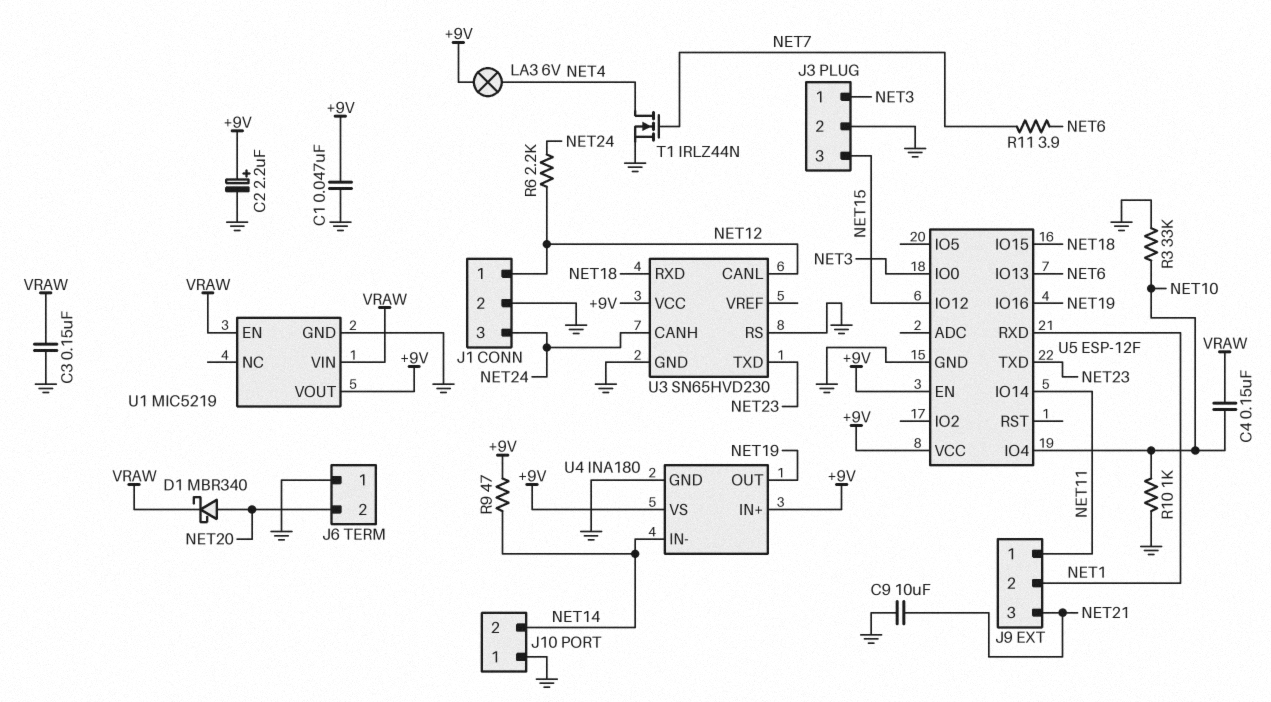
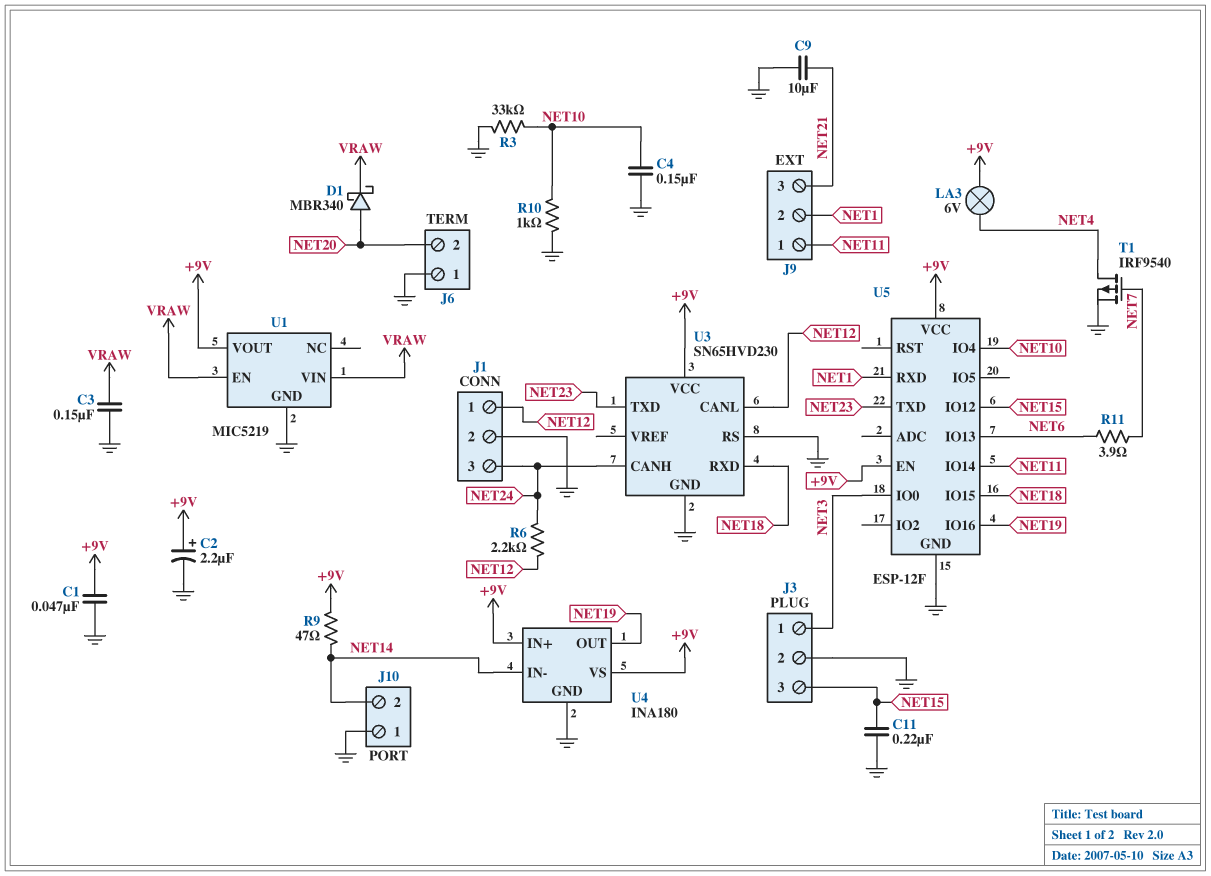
C4: 150nF (NET10, VRAW) -> 150nF (GND, NET10)
C11: none -> 220nF (GND, NET15)
T1: NMOS IRLZ44N (G NET7, D NET4, S GND) -> PMOS IRF9540 (G NET7, D NET4, S GND)

